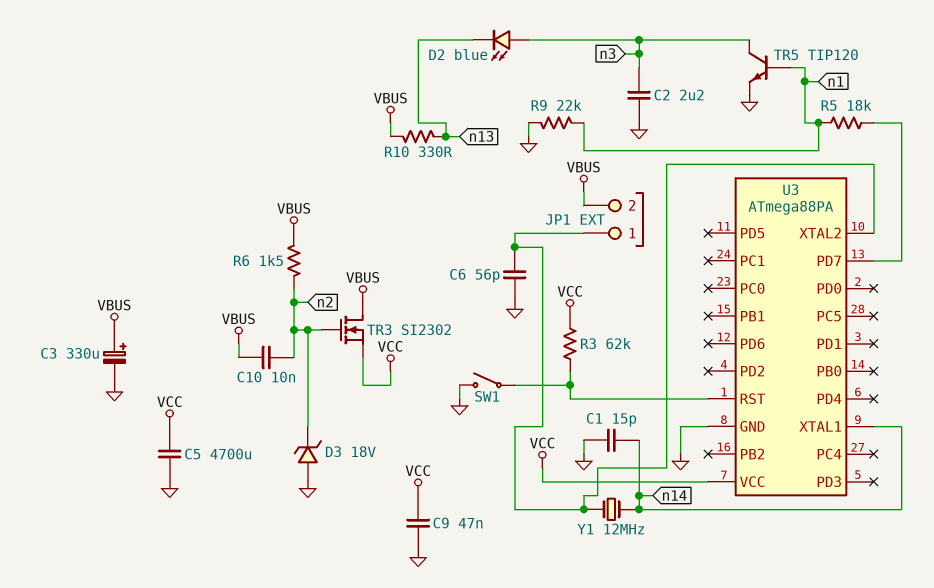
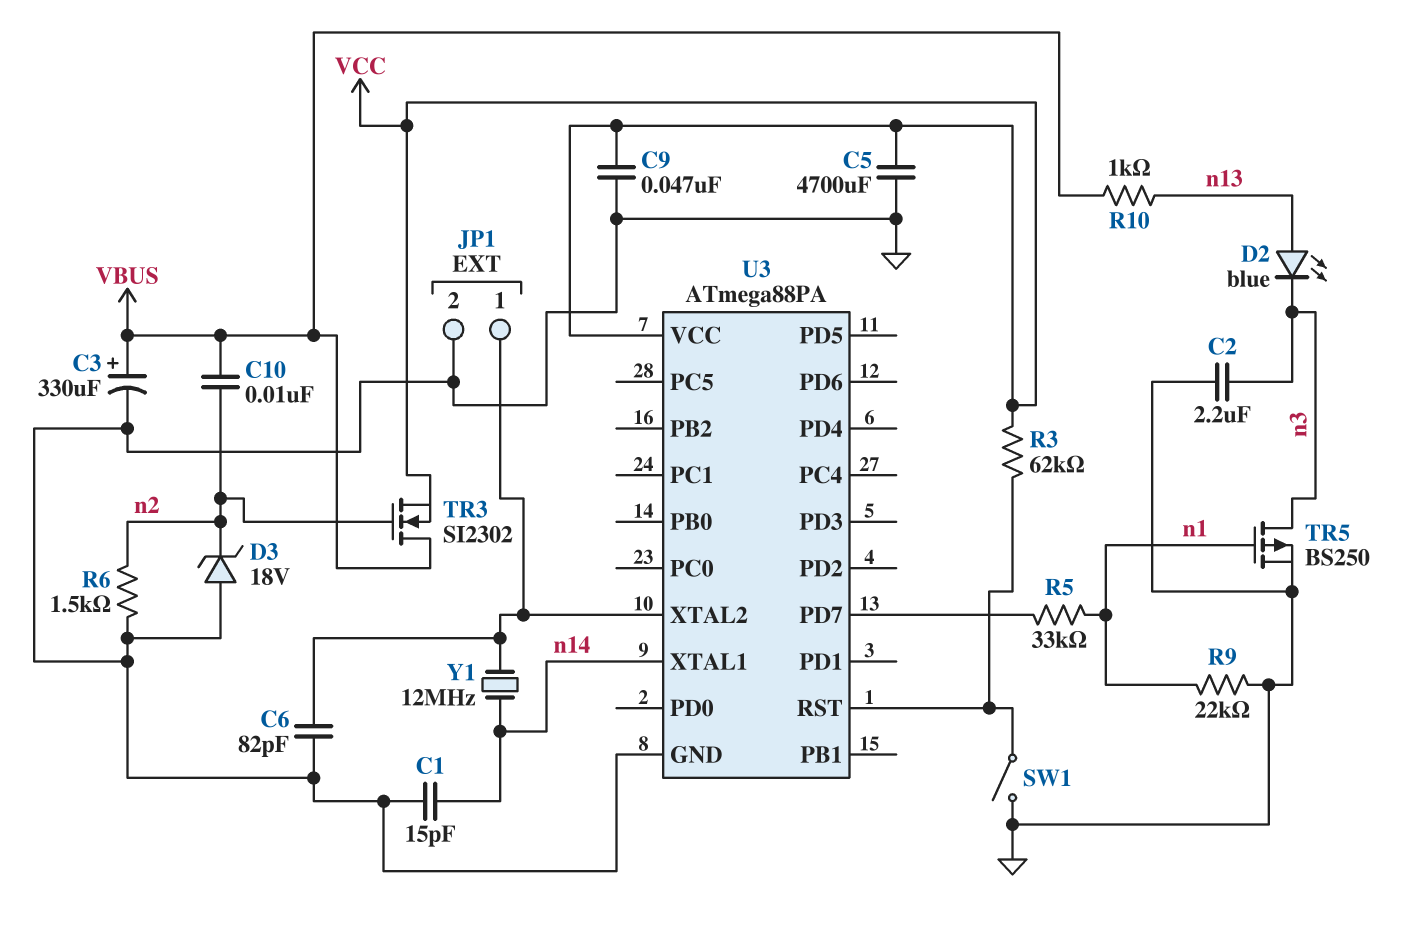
C6: 56pF (GND, JP1/1) -> 82pF (GND, JP1/1)
D2: LED blue (A n3, K n13) -> LED blue (A n13, K n3)
JP1 pin 2: VBUS -> GND
R5: 18k (U3/PD7, n1) -> 33k (U3/PD7, n1)
R6: 1.5k (VBUS, n2) -> 1.5k (GND, n2)
R10: 330 (VBUS, n13) -> 1k (VBUS, n13)
TR5: NPN TIP120 (B n1, C n3, E GND) -> PMOS BS250 (G n1, D n3, S GND)

